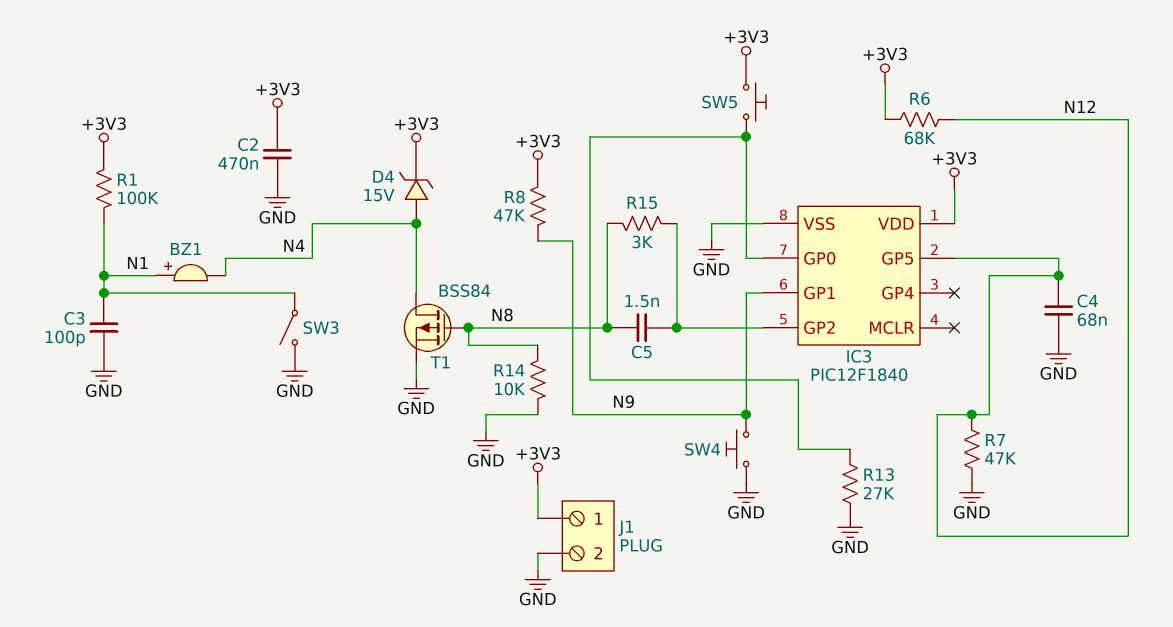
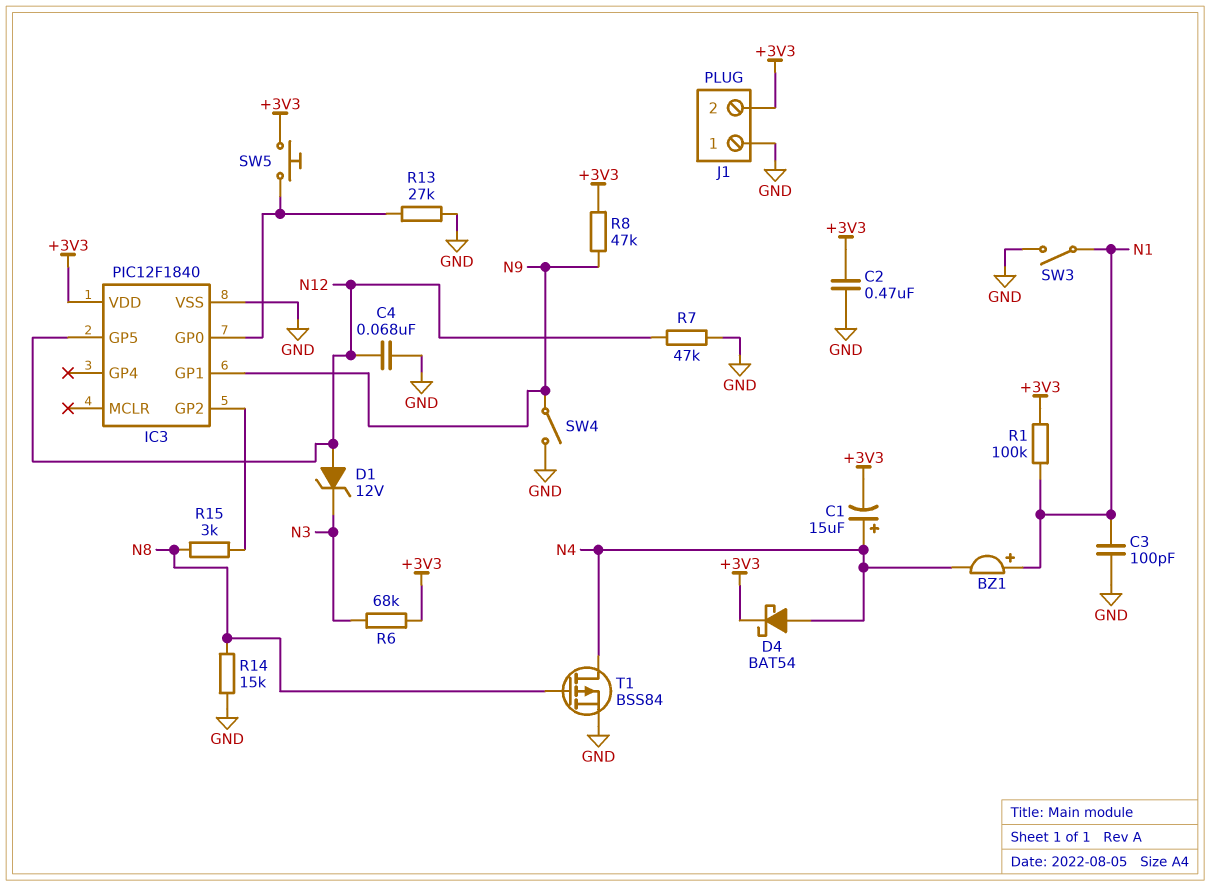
C1: none -> 15uF (plus N4, minus +3V3)
C5: 1.5nF (IC3/GP2, N8) -> none
D1: none -> zener 12V (A N12, K N3)
D4: zener 15V (A N4, K +3V3) -> schottky BAT54 (A N4, K +3V3)
J1 pin 1: +3V3 -> GND
J1 pin 2: GND -> +3V3
R6: 68k (+3V3, N12) -> 68k (+3V3, N3)
R14: 10k (GND, N8) -> 15k (GND, N8)
SW4: button (GND, N9) -> switch (GND, N9)

